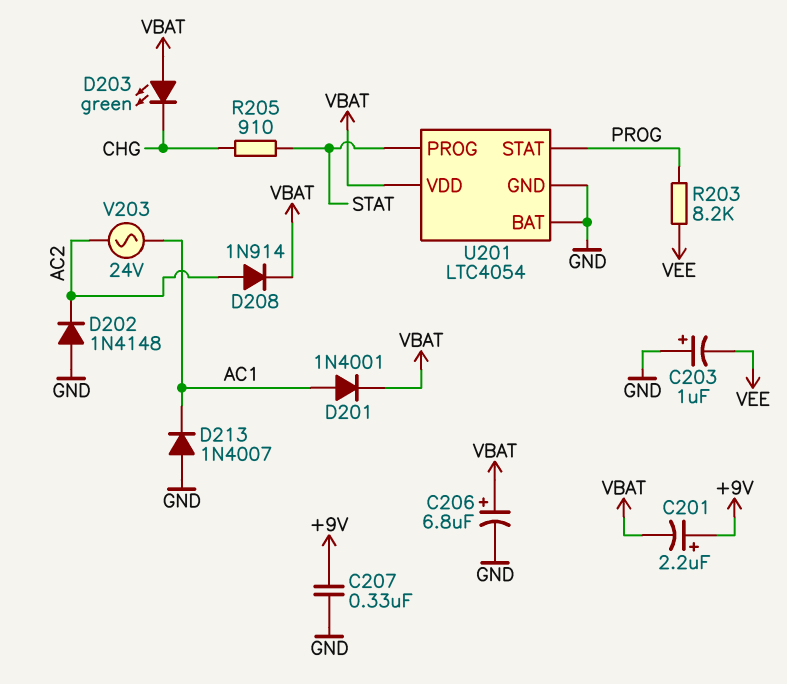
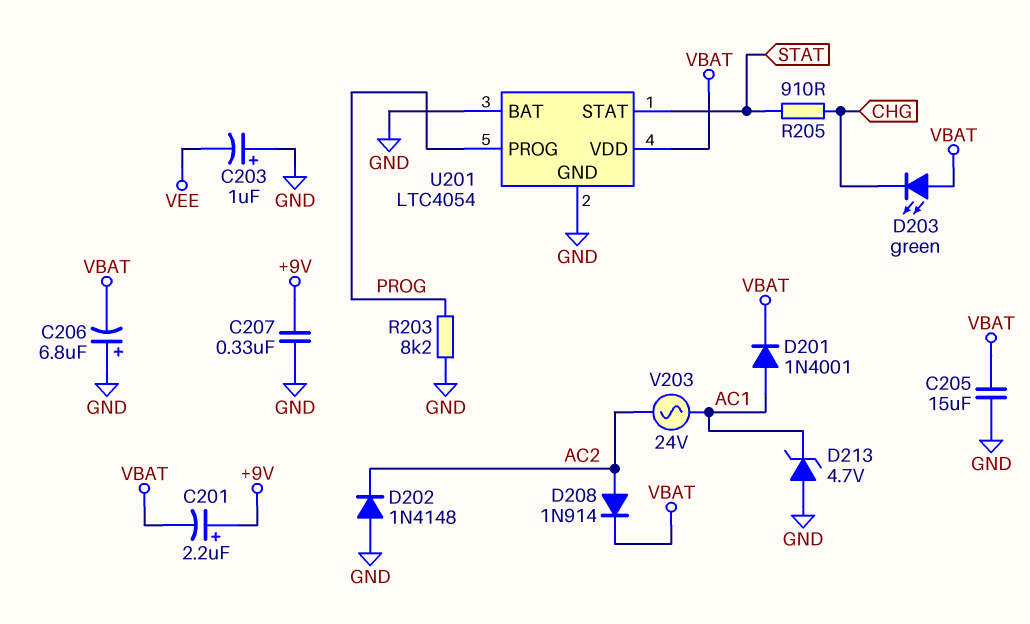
C205: none -> 15uF (GND, VBAT)
C206: 6.8uF (plus VBAT, minus GND) -> 6.8uF (plus GND, minus VBAT)
D213: diode 1N4007 (A GND, K AC1) -> zener 4.7V (A GND, K AC1)
R203: 8.2k (PROG, VEE) -> 8.2k (GND, PROG)
U201 pin PROG: STAT -> PROG
U201 pin STAT: PROG -> STAT

